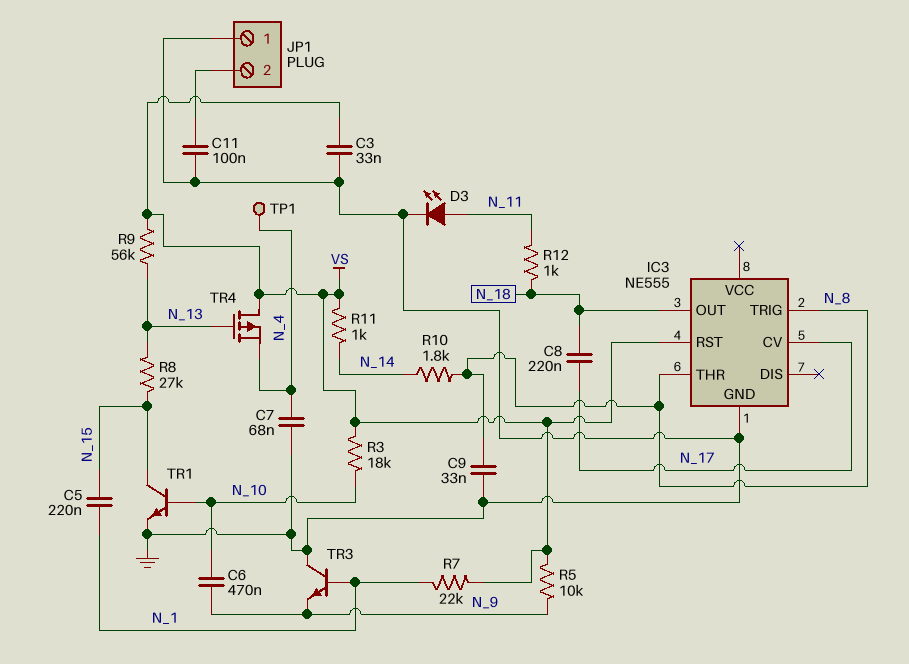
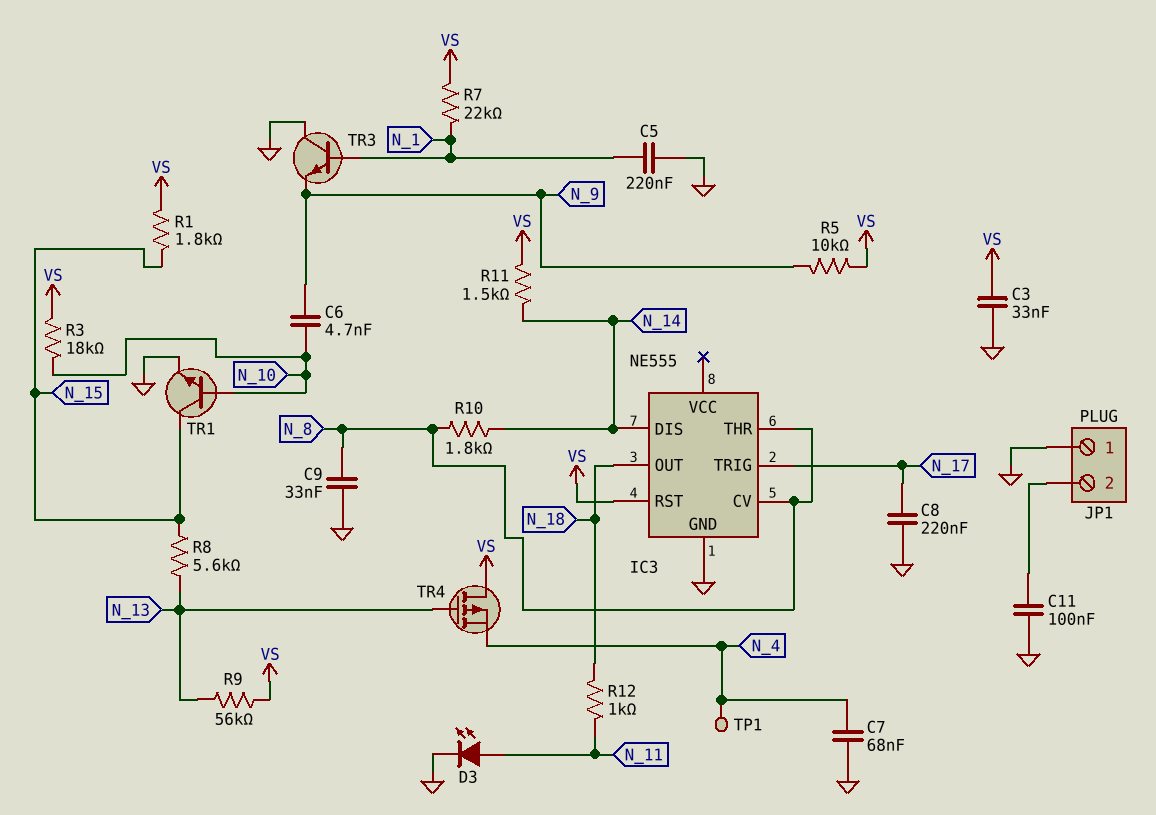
C5: 220nF (N_1, N_15) -> 220nF (GND, N_1)
C6: 470nF (N_9, N_10) -> 4.7nF (N_9, N_10)
C8: 220nF (N_17, N_18) -> 220nF (GND, N_17)
IC3 pin CV: N_17 -> N_8
IC3 pin DIS: none -> N_14
IC3 pin TRIG: N_8 -> N_17
R1: none -> 1.8k (N_15, VS)
R8: 27k (N_13, N_15) -> 5.6k (N_13, N_15)
R11: 1k (N_14, VS) -> 1.5k (N_14, VS)

